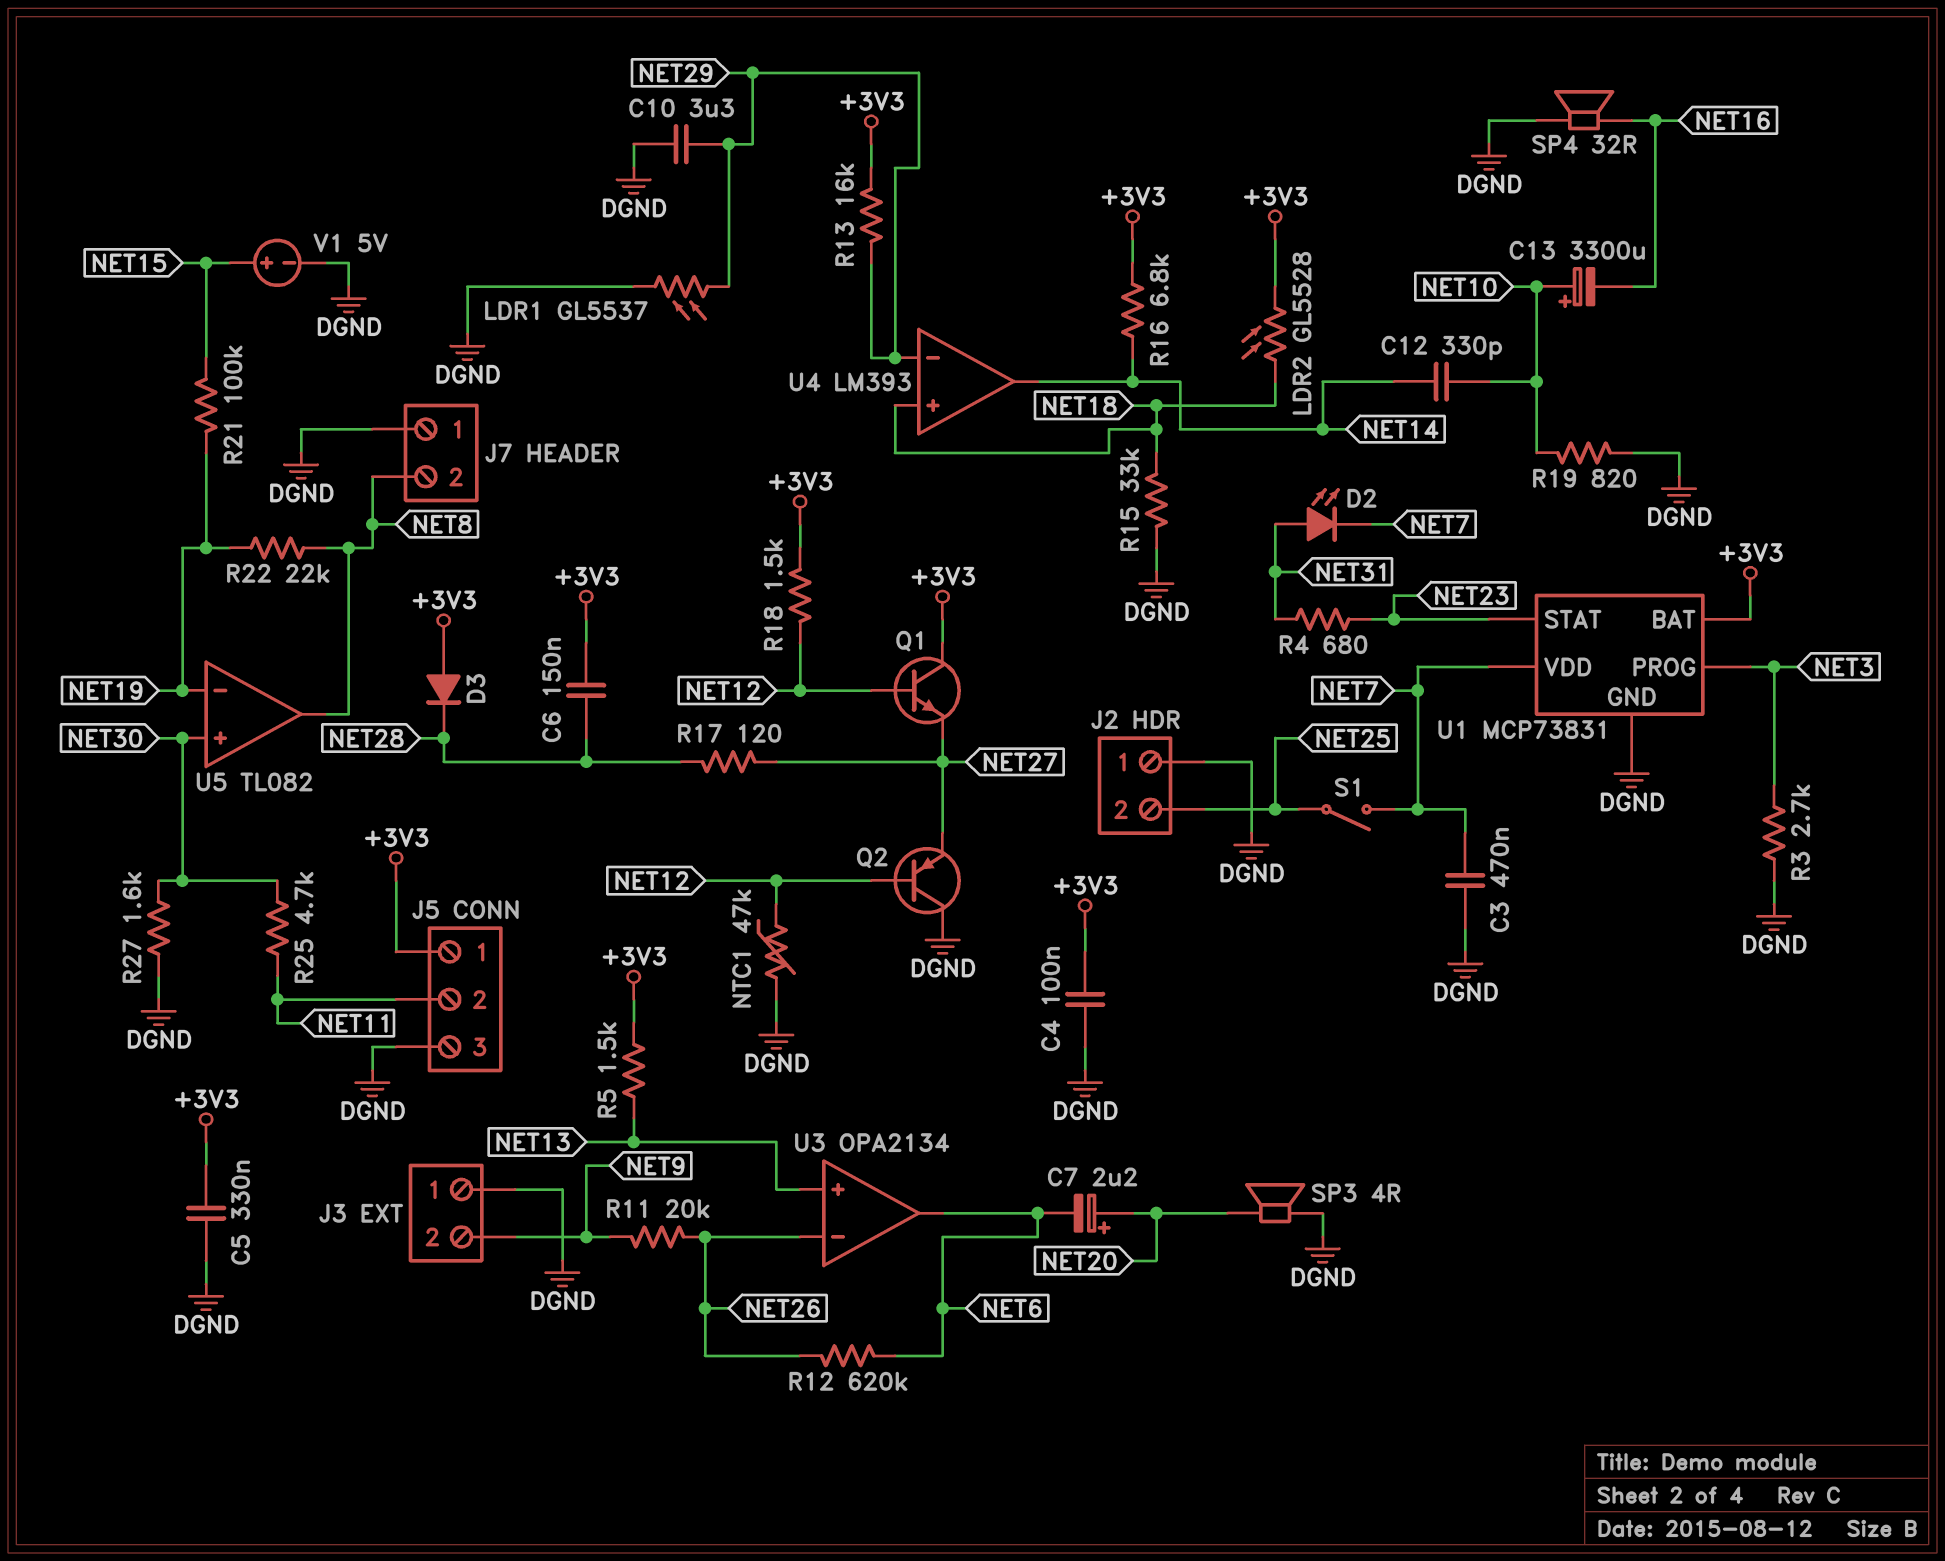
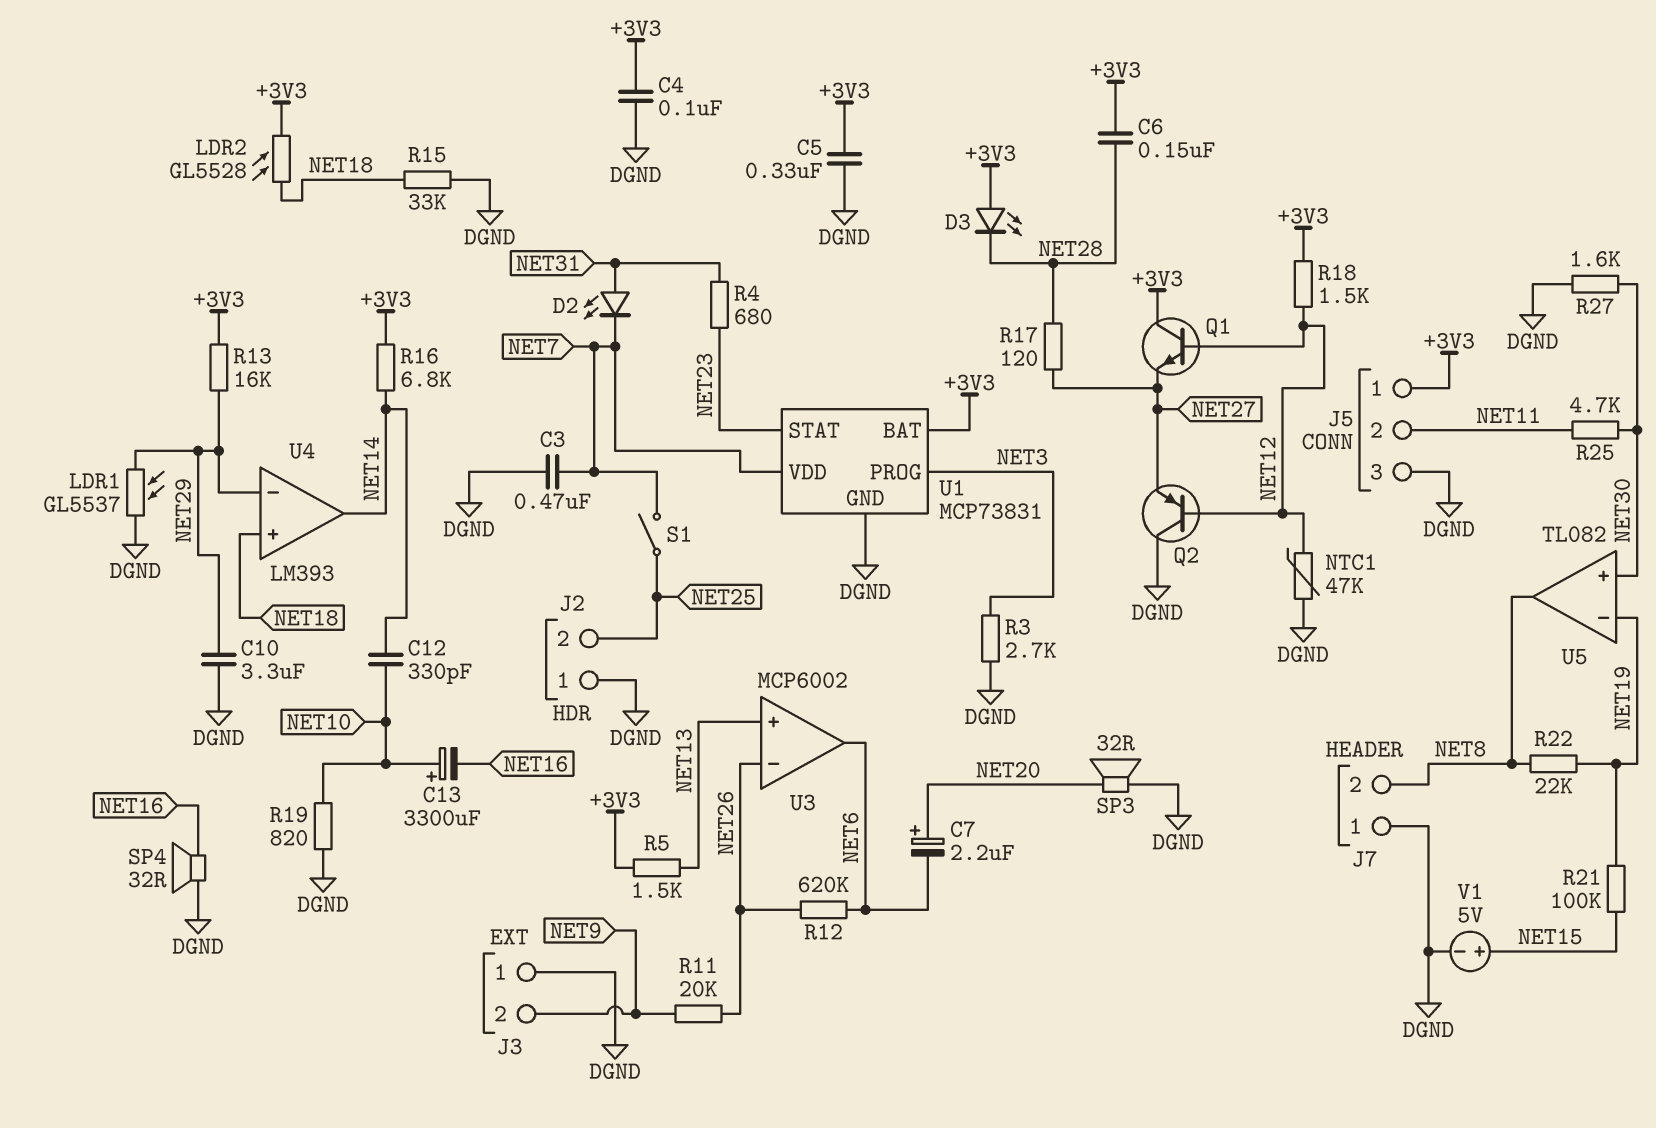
D3: diode (A +3V3, K NET28) -> LED (A +3V3, K NET28)
SP3: speaker 4R (DGND, NET20) -> speaker 32R (DGND, NET20)
U3: OPA2134 -> MCP6002

